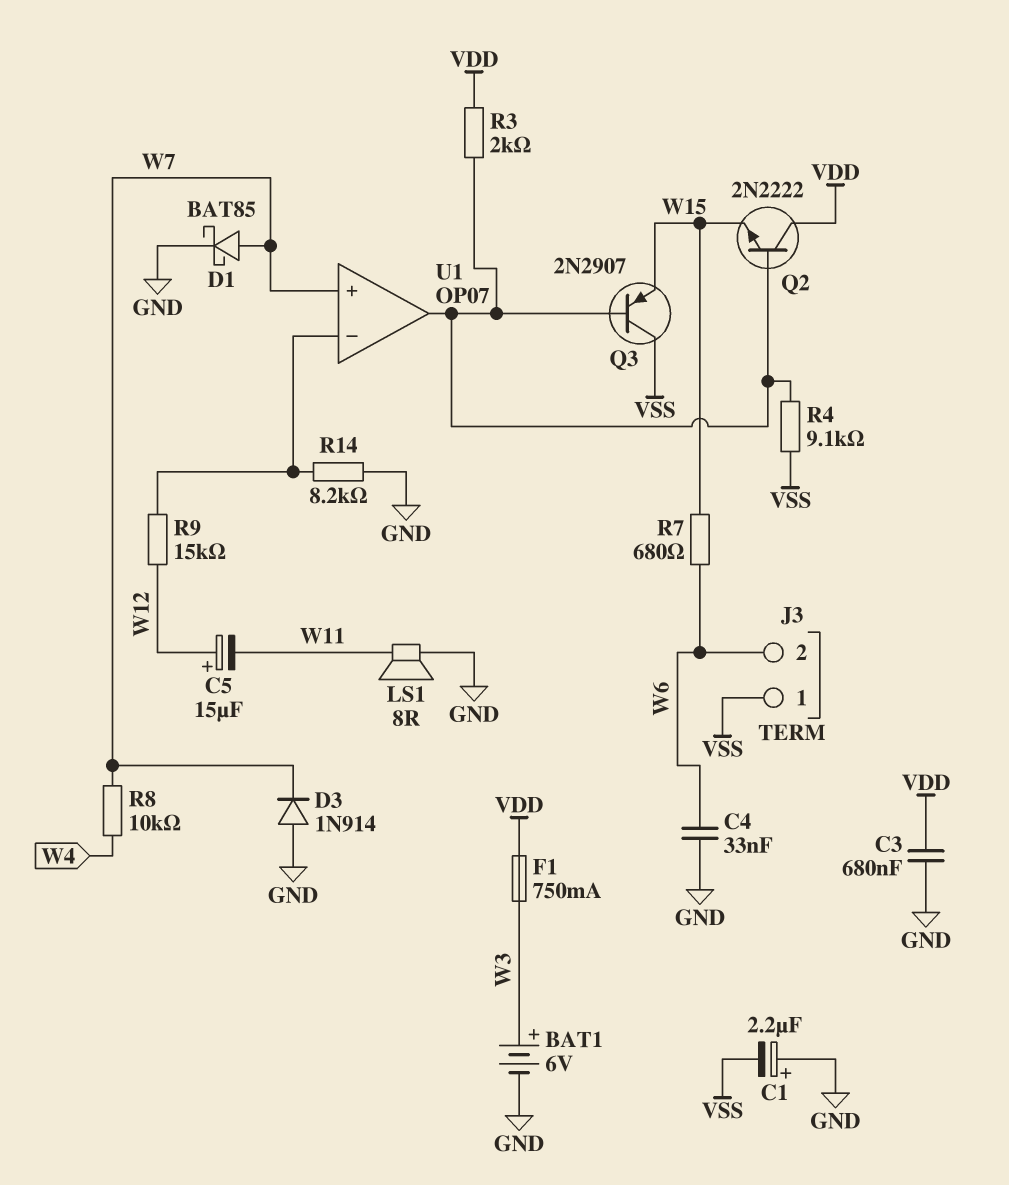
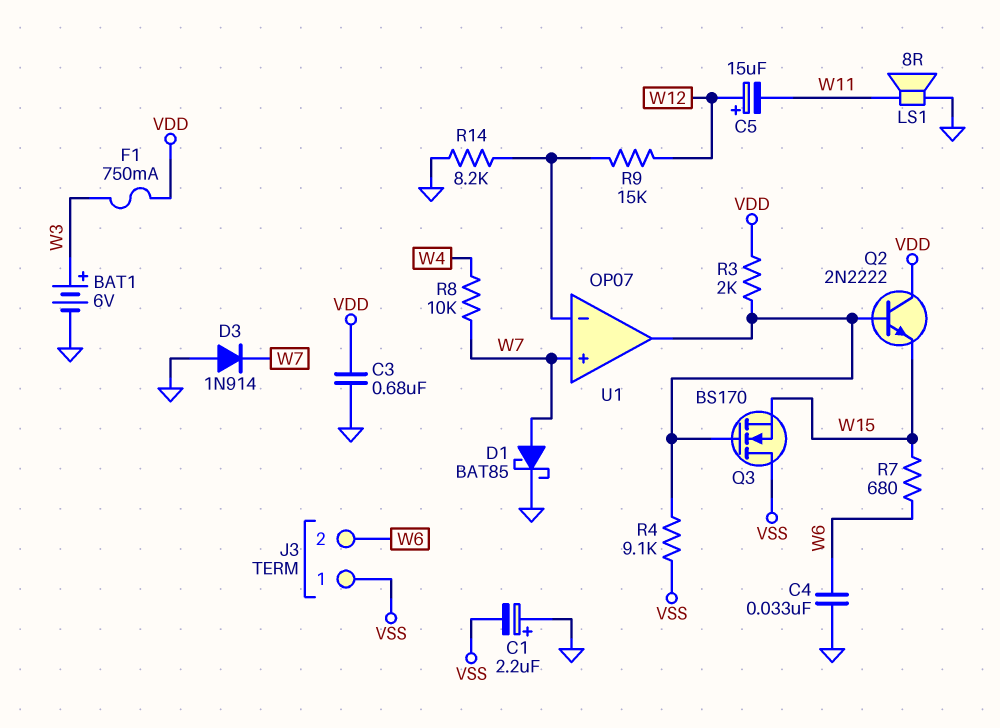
Q3: PNP 2N2907 (B U1/out, C VSS, E W15) -> NMOS BS170 (G U1/out, D VSS, S W15)

